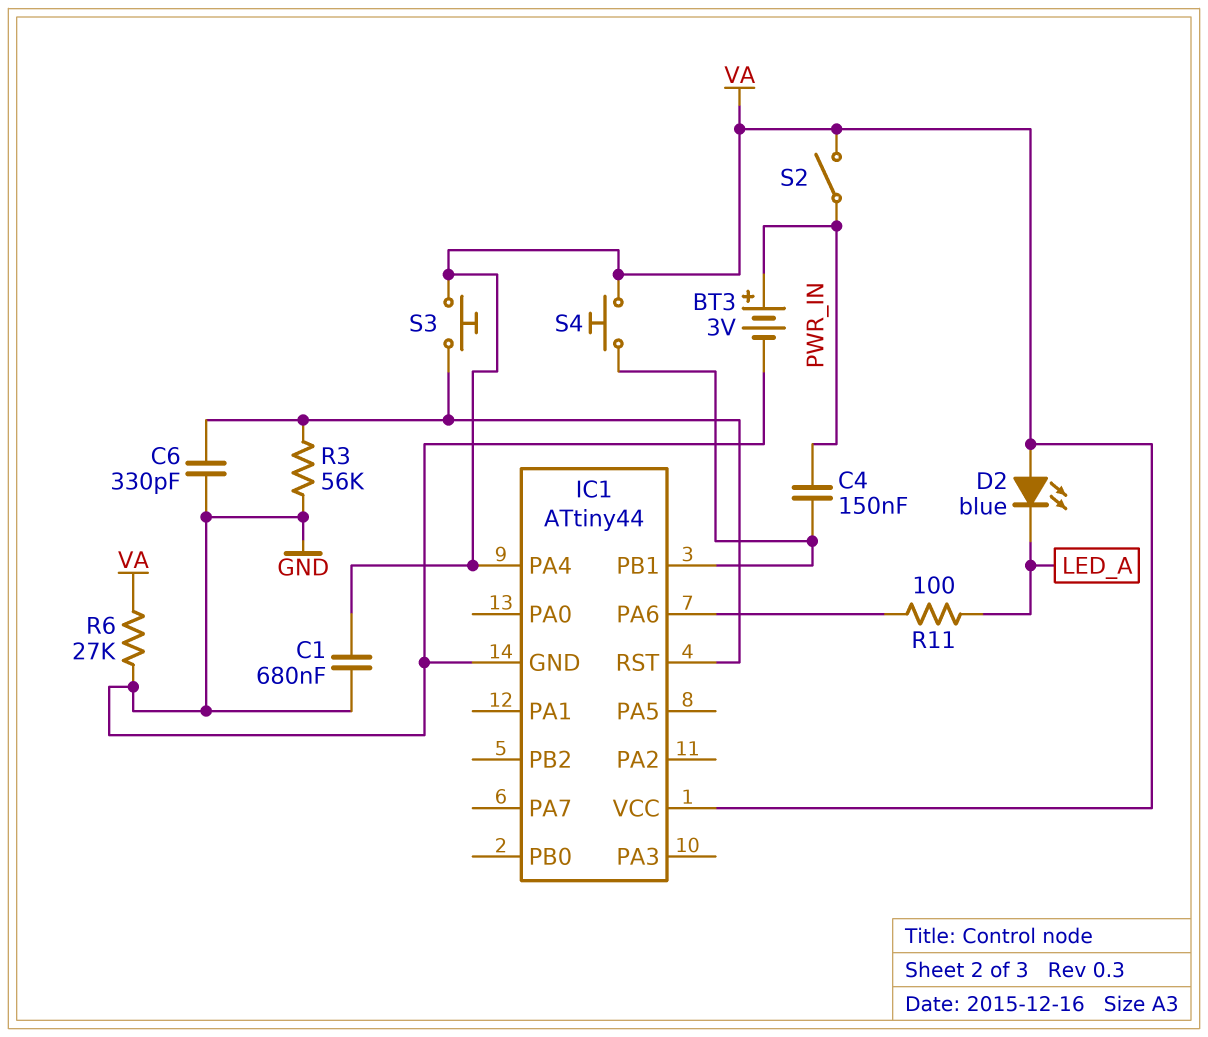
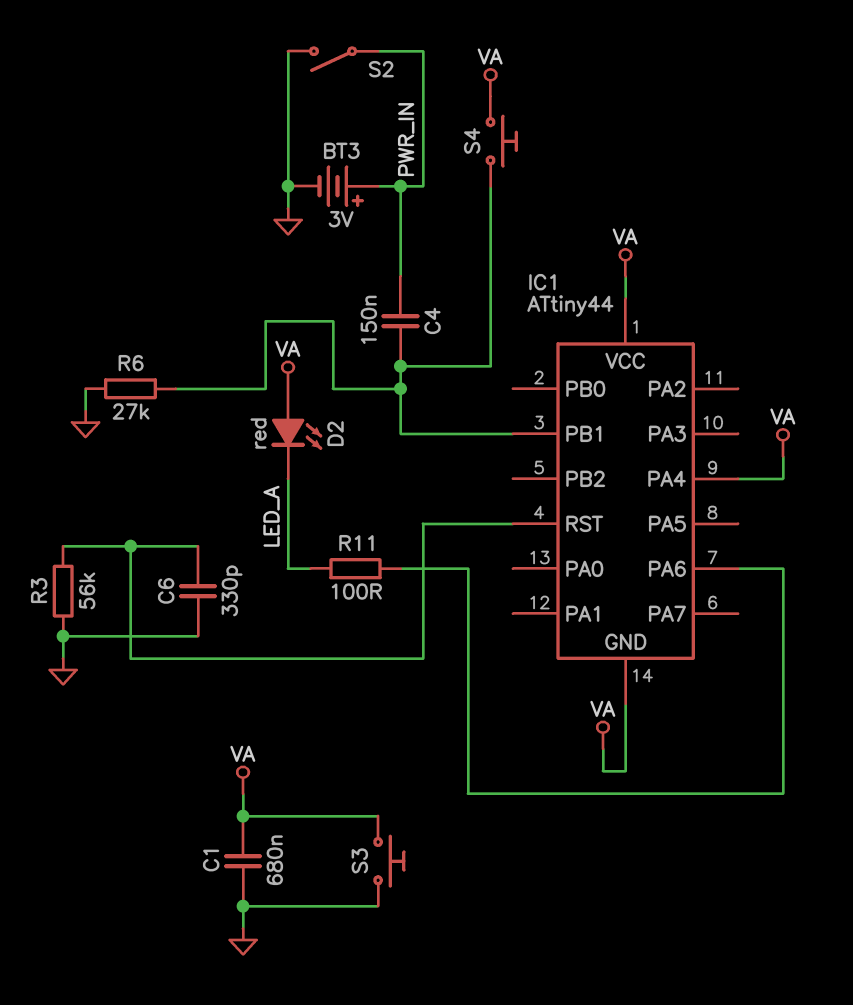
D2: LED blue (A VA, K LED_A) -> LED red (A VA, K LED_A)
IC1 pin GND: GND -> VA
R6: 27k (GND, VA) -> 27k (GND, IC1/PB1)
S2: switch (PWR_IN, VA) -> switch (GND, PWR_IN)
S3: button (IC1/RST, VA) -> button (GND, VA)

